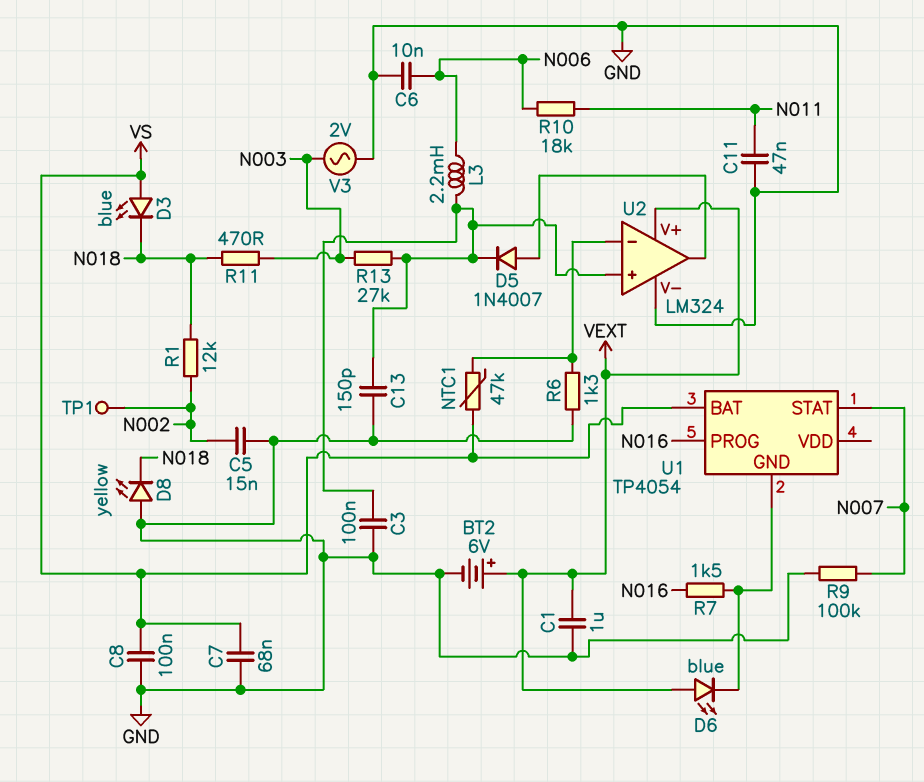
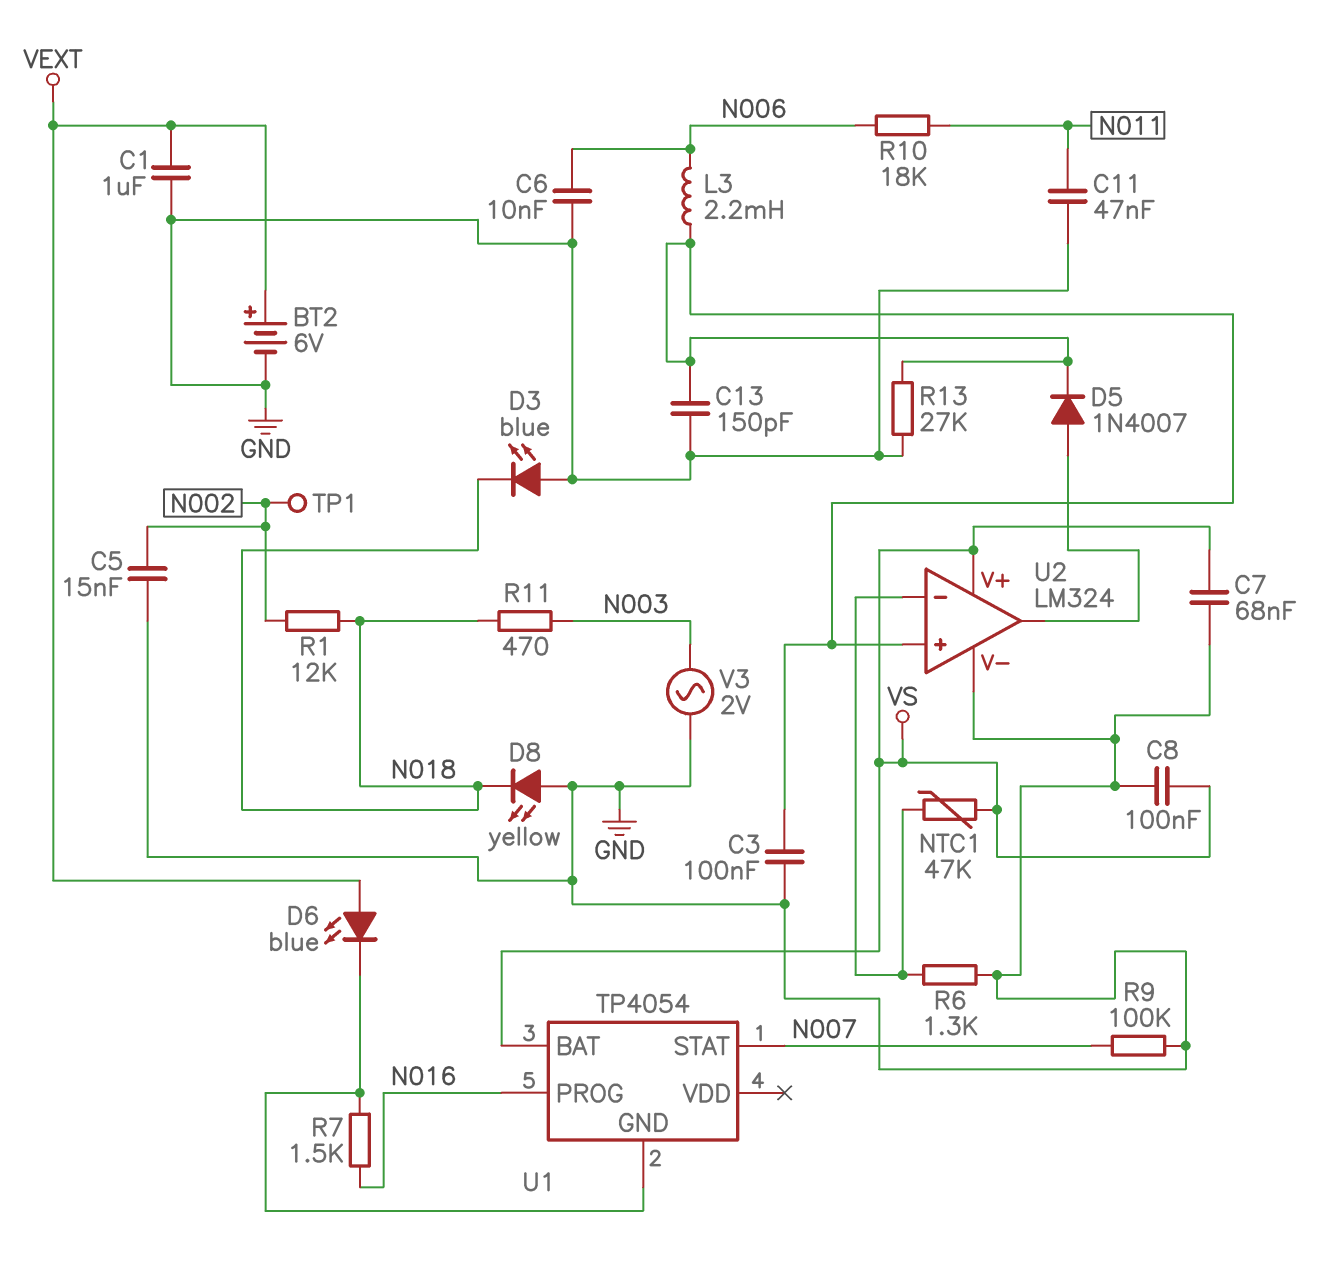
D3: LED blue (A VS, K N018) -> LED blue (A GND, K N018)
R13: 27k (N003, U2/in+) -> 27k (GND, U2/in+)
U2 pin V+: VEXT -> VS

